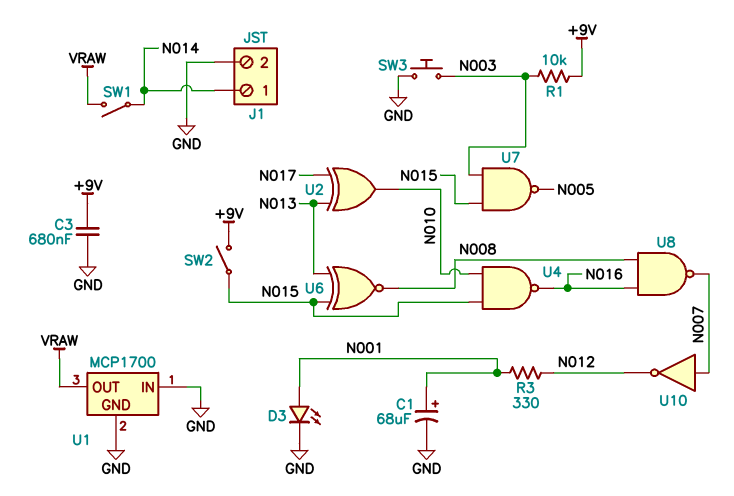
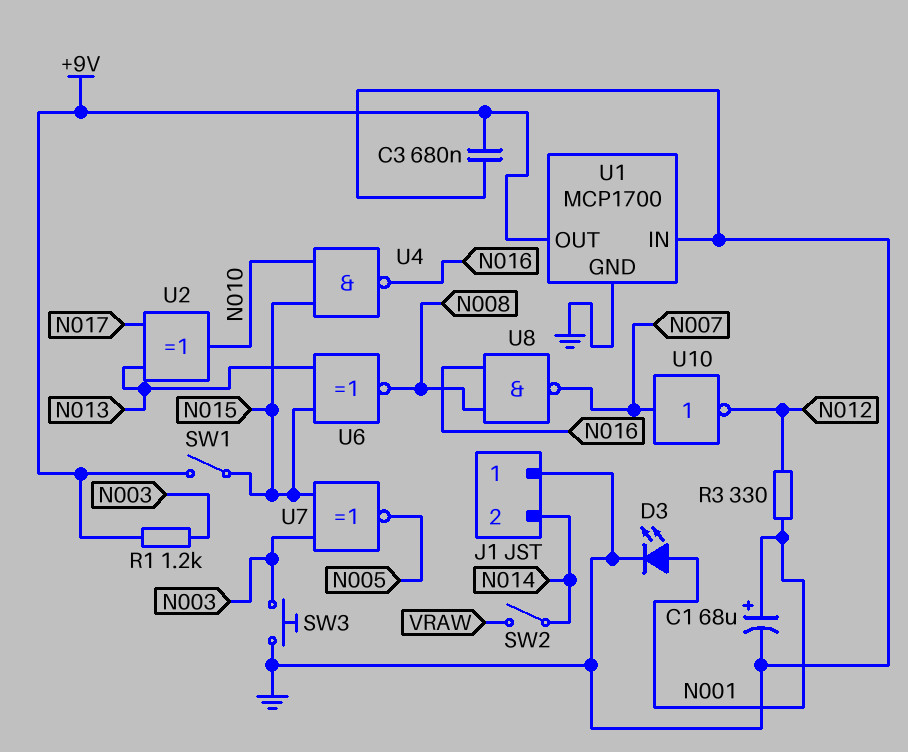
J1 pin 1: N014 -> GND
J1 pin 2: GND -> N014
R1: 10k (+9V, N003) -> 1.2k (+9V, N003)
SW1: switch (N014, VRAW) -> switch (+9V, N015)
SW2: switch (+9V, N015) -> switch (N014, VRAW)
U1 pin OUT: VRAW -> +9V
U7: NAND (in N003, in N015, out N005) -> XNOR (in N003, in N015, out N005)

